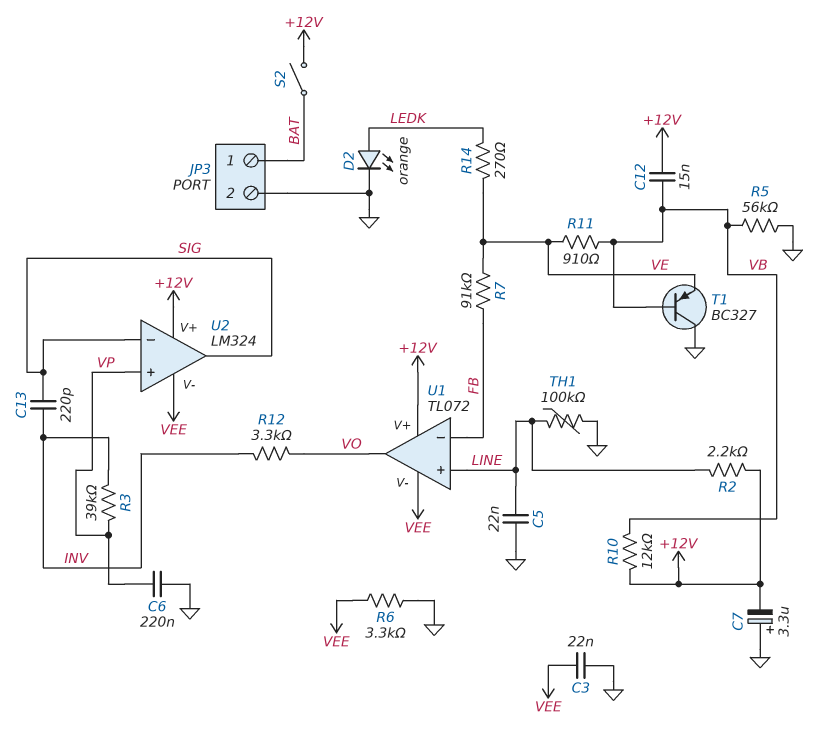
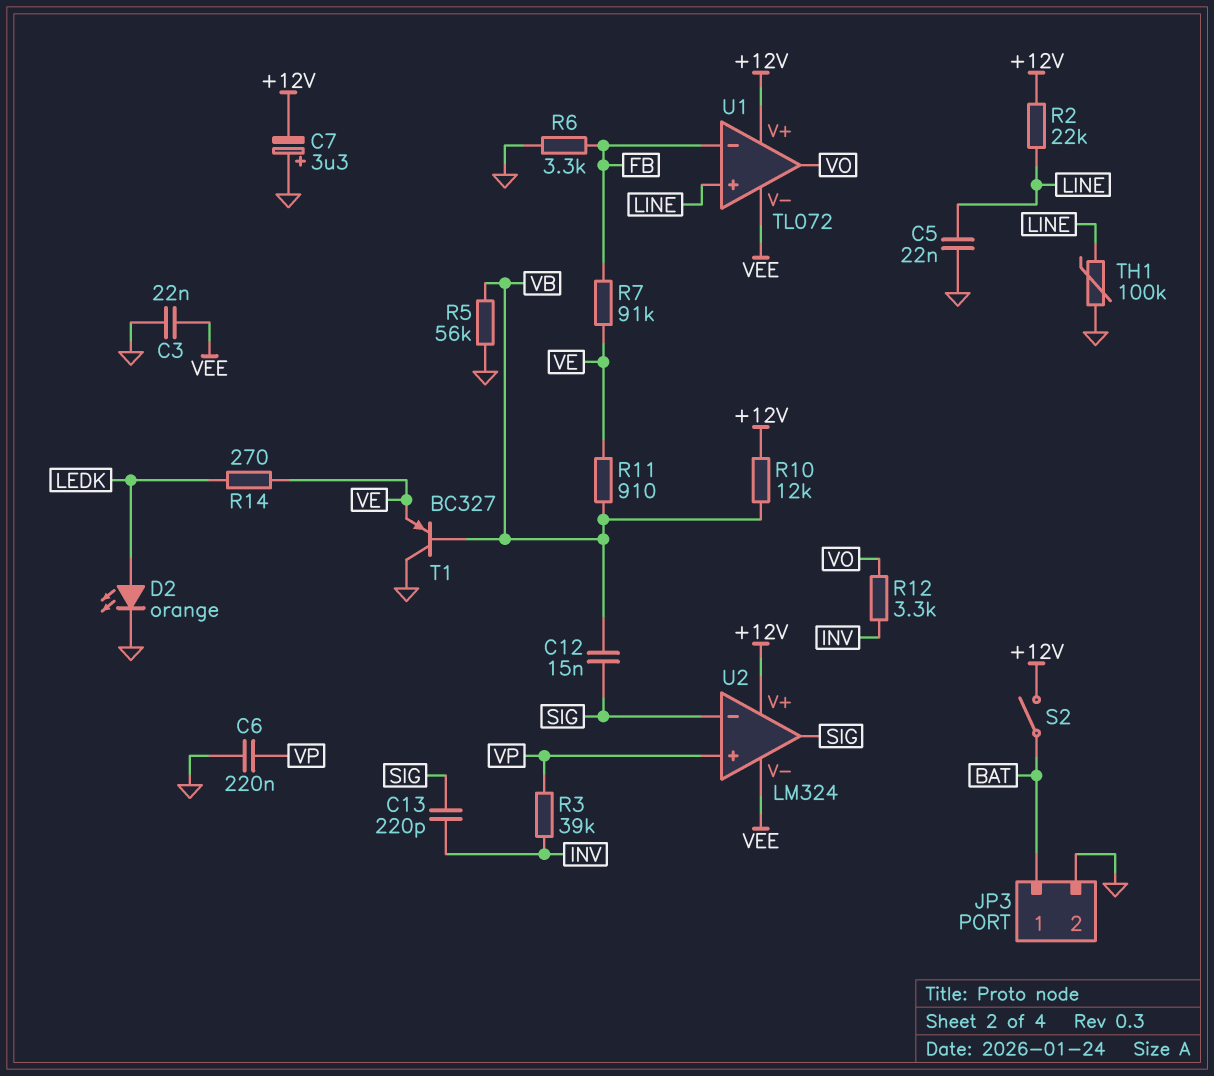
C12: 15nF (+12V, VB) -> 15nF (SIG, VB)
R2: 2.2k (+12V, LINE) -> 22k (+12V, LINE)
R6: 3.3k (GND, VEE) -> 3.3k (FB, GND)

